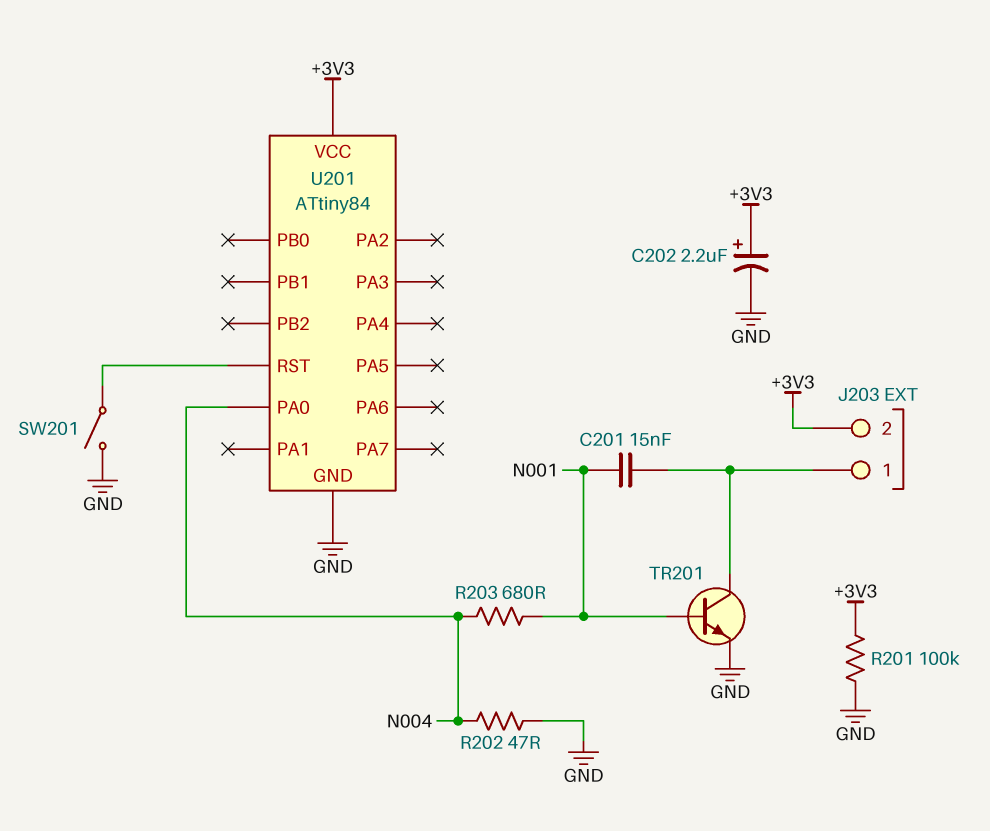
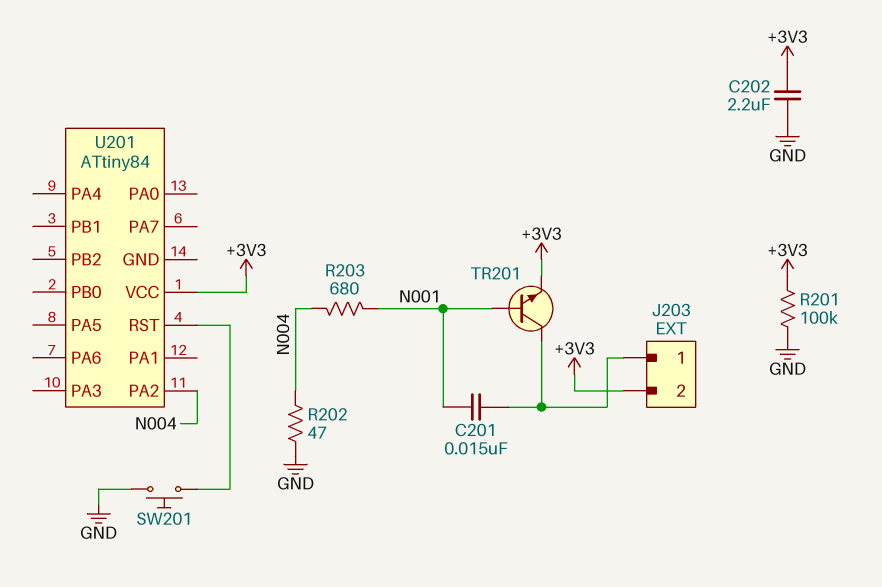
C202: 2.2uF (plus +3V3, minus GND) -> 2.2uF (+3V3, GND)
SW201: switch (GND, U201/RST) -> button (GND, U201/RST)
TR201: NPN (B N001, C J203/1, E GND) -> NPN (B N001, C J203/1, E +3V3)
U201 pin GND: GND -> none
U201 pin PA0: N004 -> none
U201 pin PA2: none -> N004

